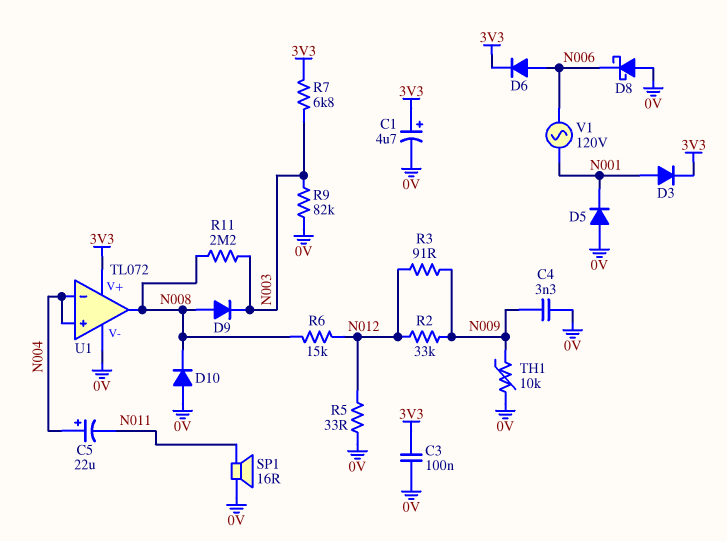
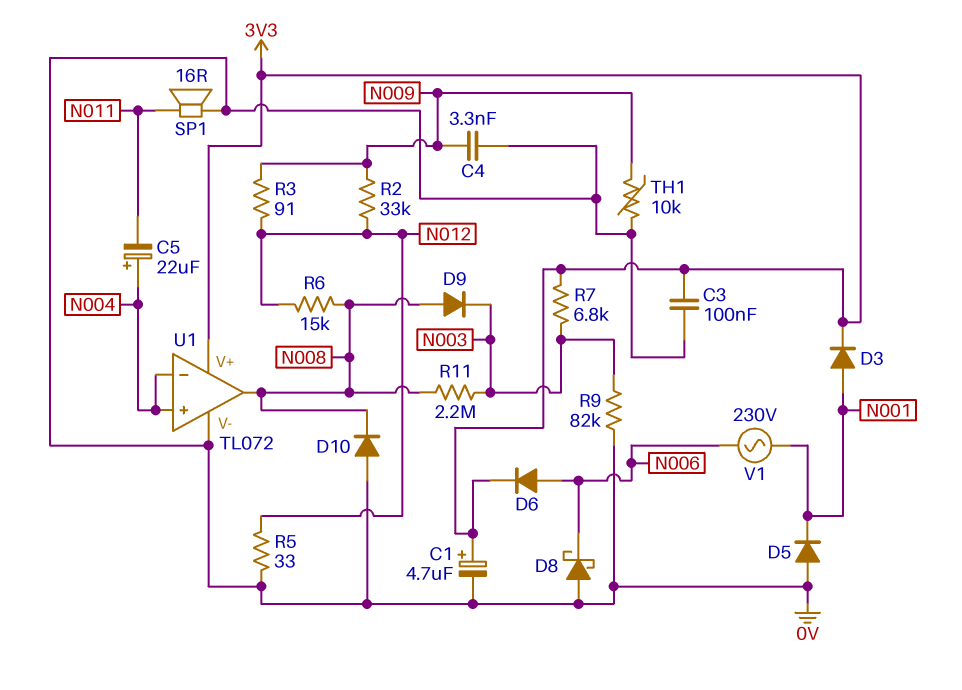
V1: AC 120V (N001, N006) -> AC 230V (N001, N006)

